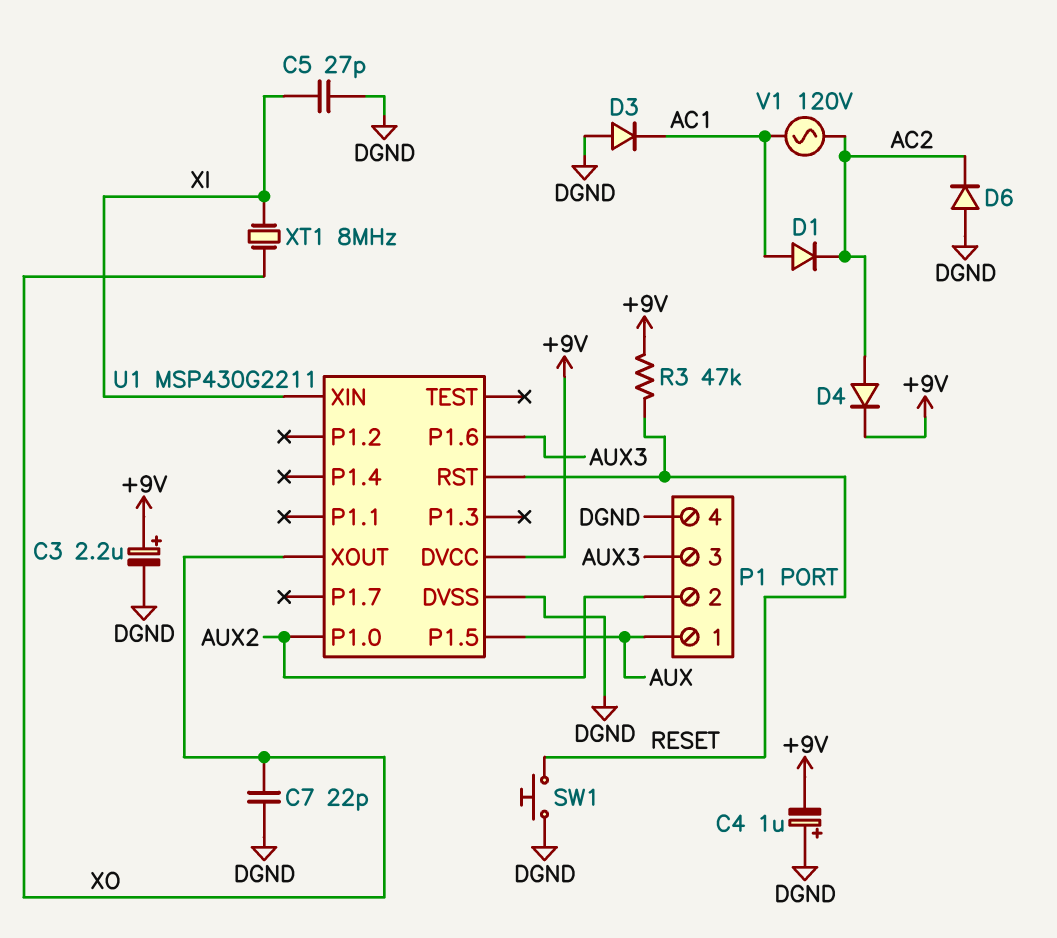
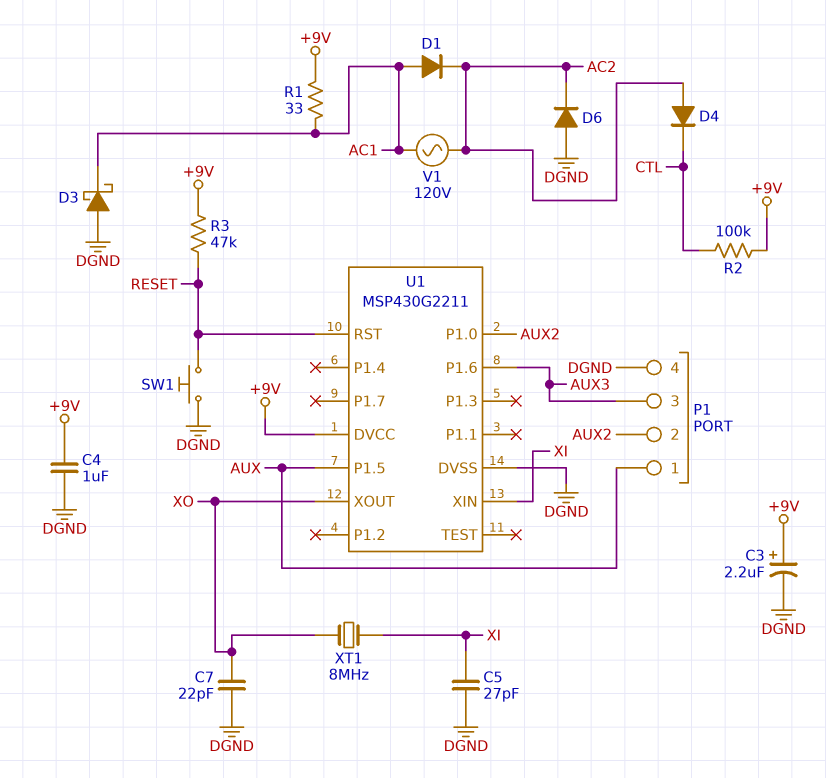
C4: 1uF (plus DGND, minus +9V) -> 1uF (+9V, DGND)
D3: diode (A DGND, K AC1) -> schottky (A DGND, K AC1)
D4: diode (A AC2, K +9V) -> diode (A AC2, K CTL)
R1: none -> 33 (+9V, AC1)
R2: none -> 100k (+9V, CTL)

